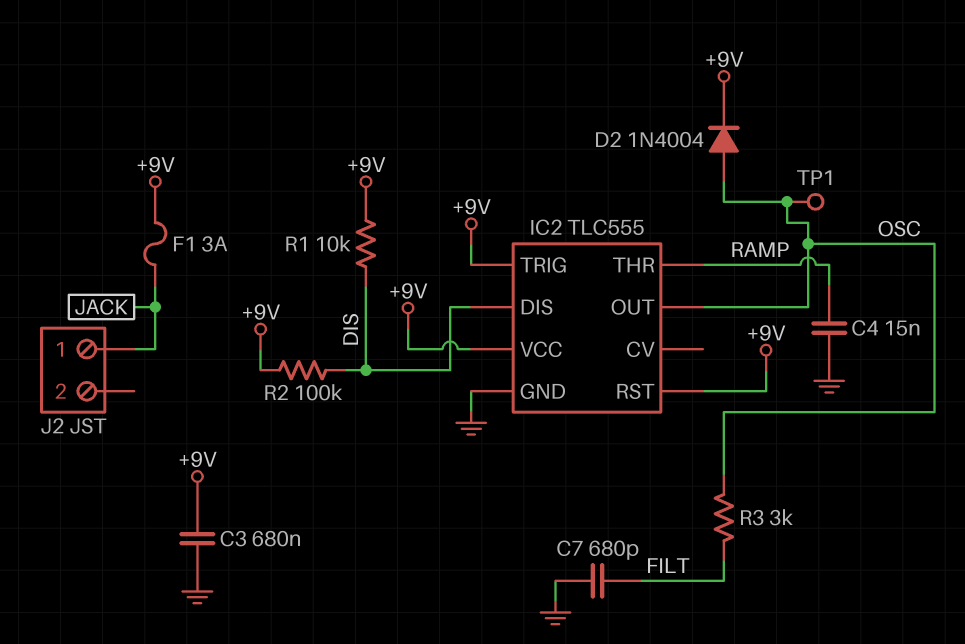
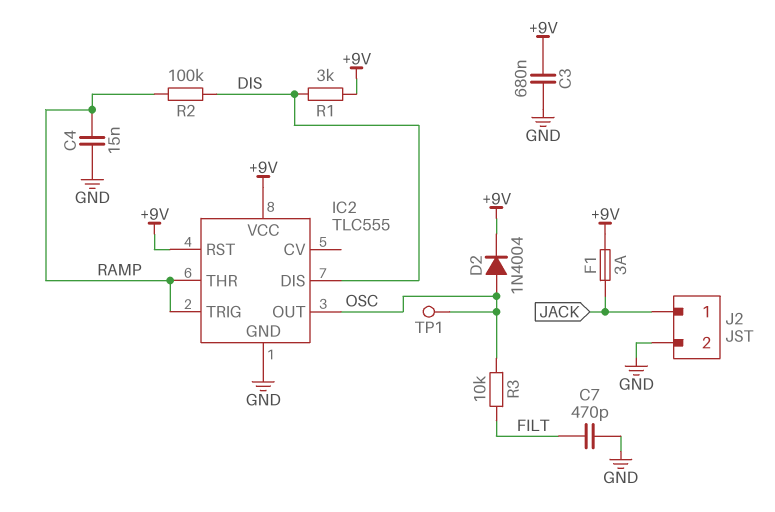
C7: 680pF (FILT, GND) -> 470pF (FILT, GND)
IC2 pin TRIG: +9V -> RAMP
J2 pin 2: none -> GND
R1: 10k (+9V, DIS) -> 3k (+9V, DIS)
R2: 100k (+9V, DIS) -> 100k (DIS, RAMP)
R3: 3k (FILT, OSC) -> 10k (FILT, OSC)

